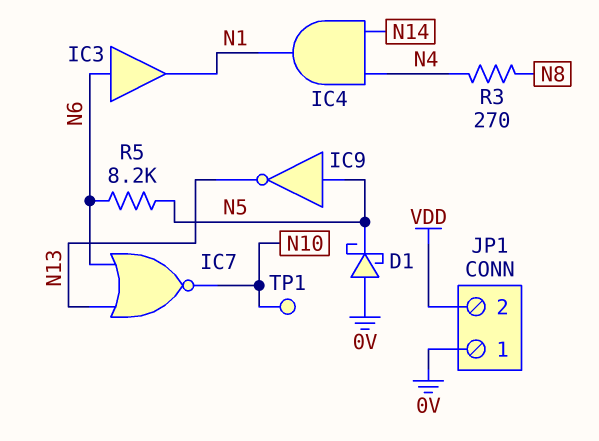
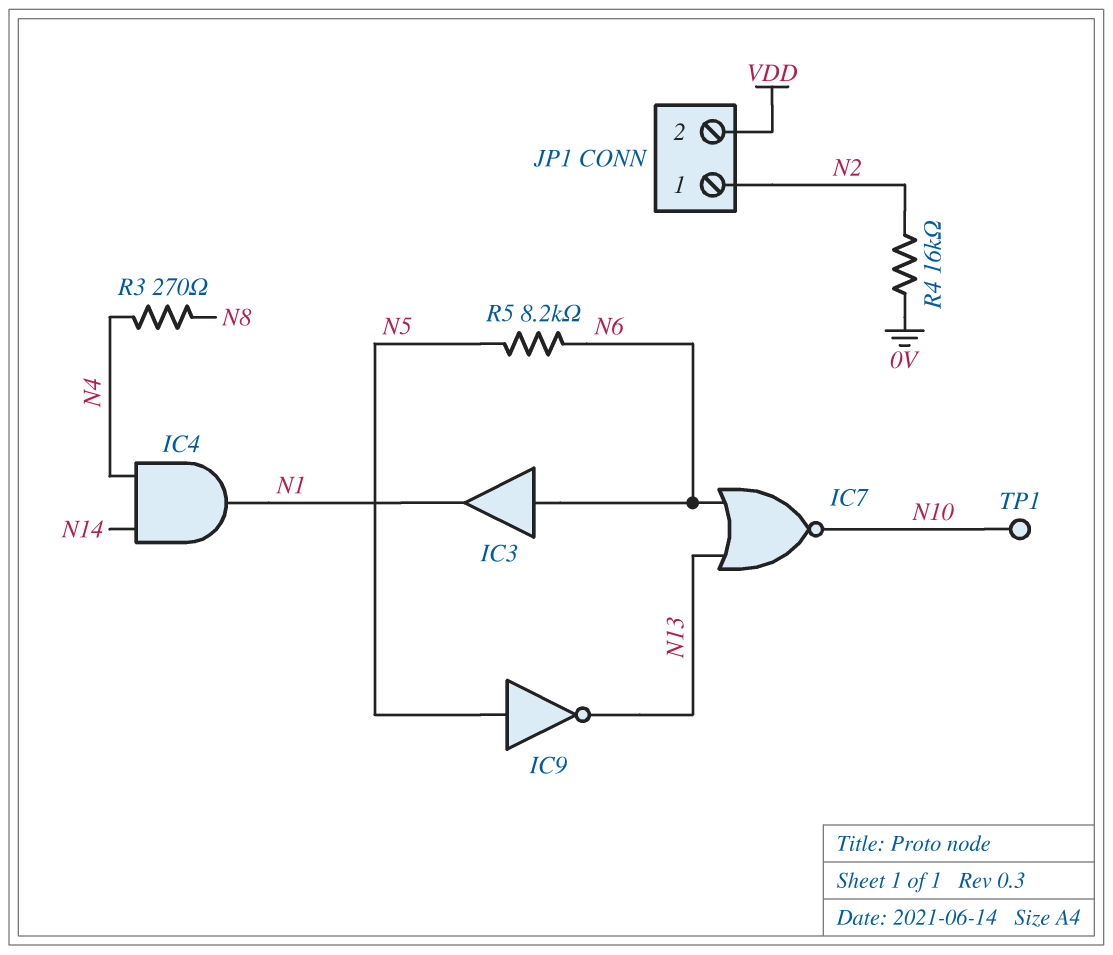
D1: schottky (A 0V, K N5) -> none
JP1 pin 1: 0V -> N2
R4: none -> 16k (0V, N2)

